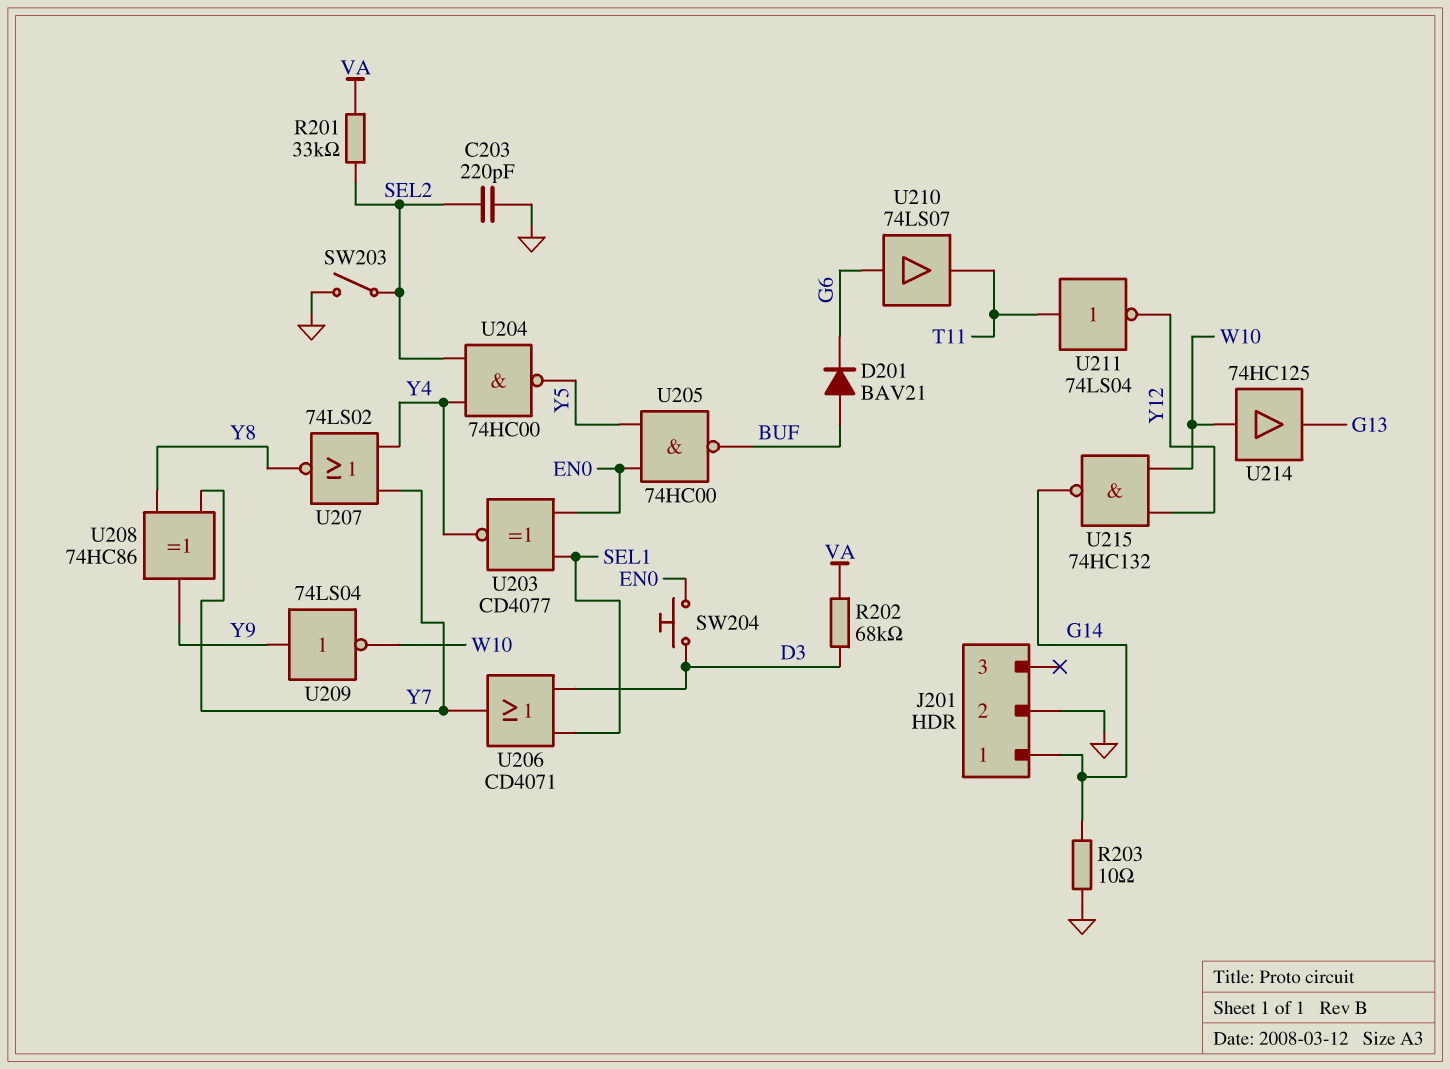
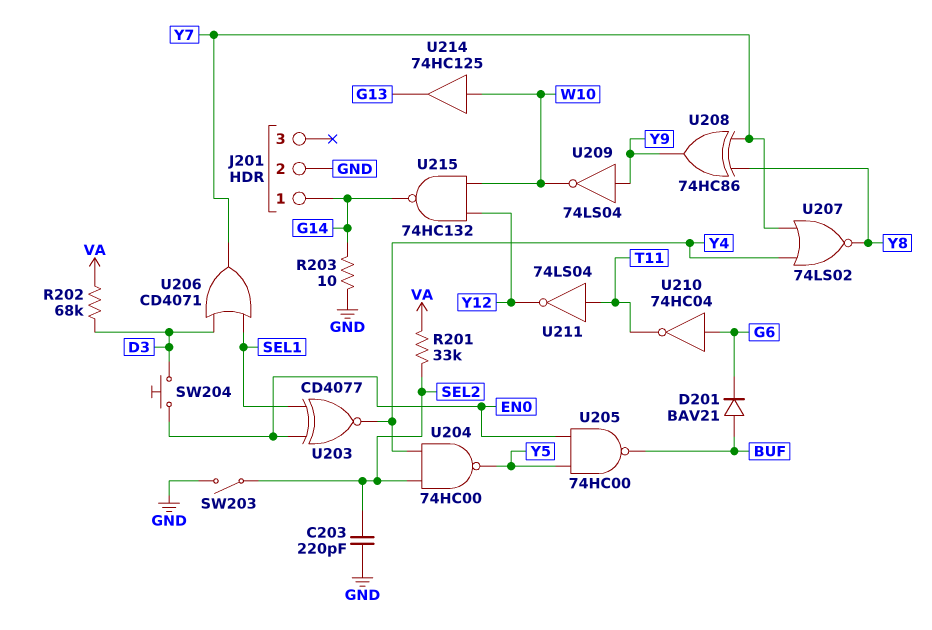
U210: buffer 74LS07 (in G6, out T11) -> NOT 74HC04 (in G6, out T11)

